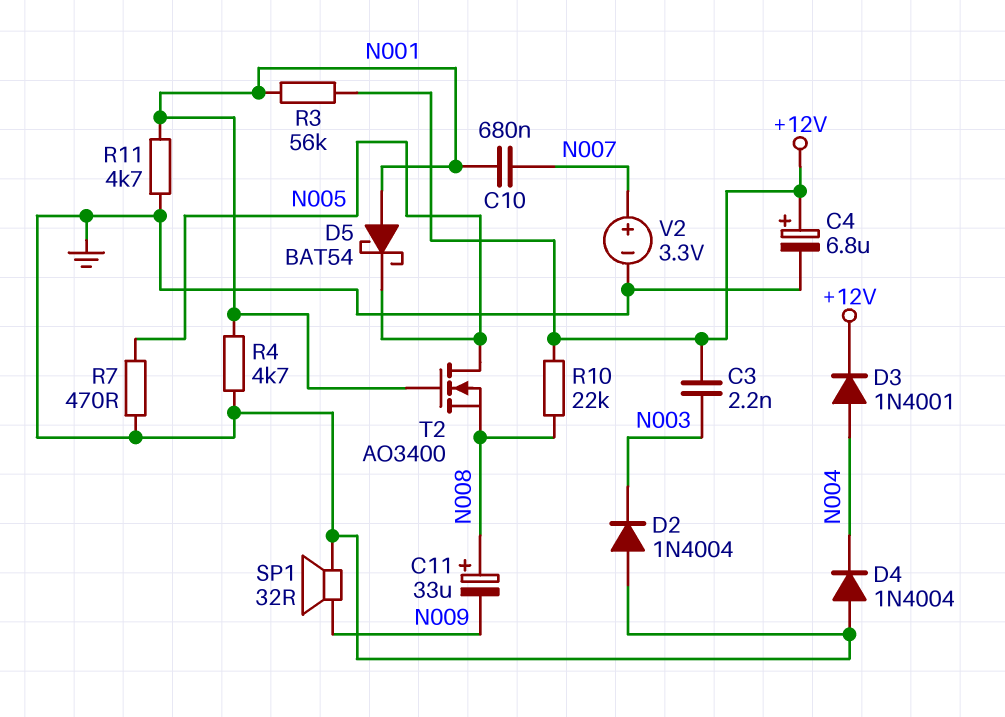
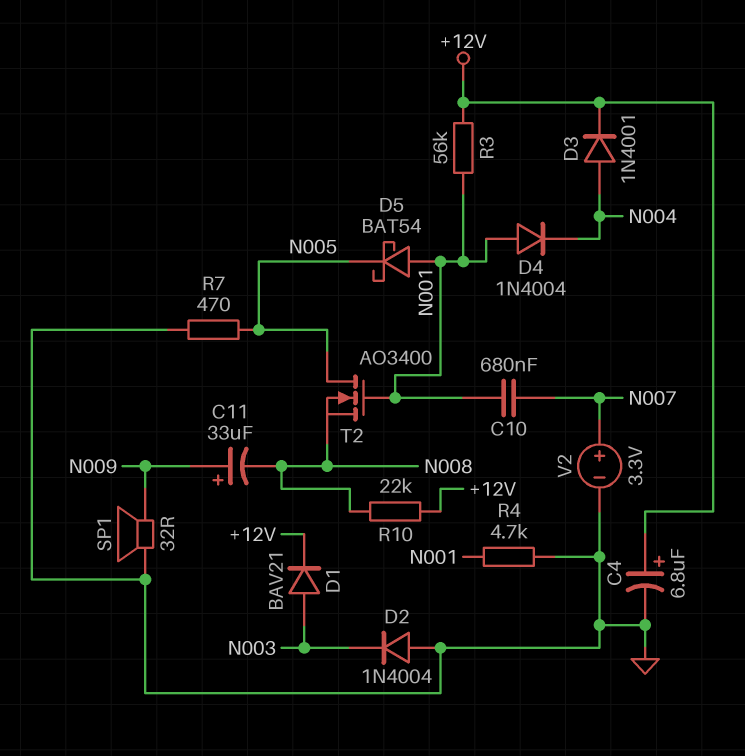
C3: 2.2nF (+12V, N003) -> none
C11: 33uF (plus N008, minus N009) -> 33uF (plus N009, minus N008)
D1: none -> diode BAV21 (A N003, K +12V)
D4: diode 1N4004 (A GND, K N004) -> diode 1N4004 (A N001, K N004)
R11: 4.7k (GND, N001) -> none

